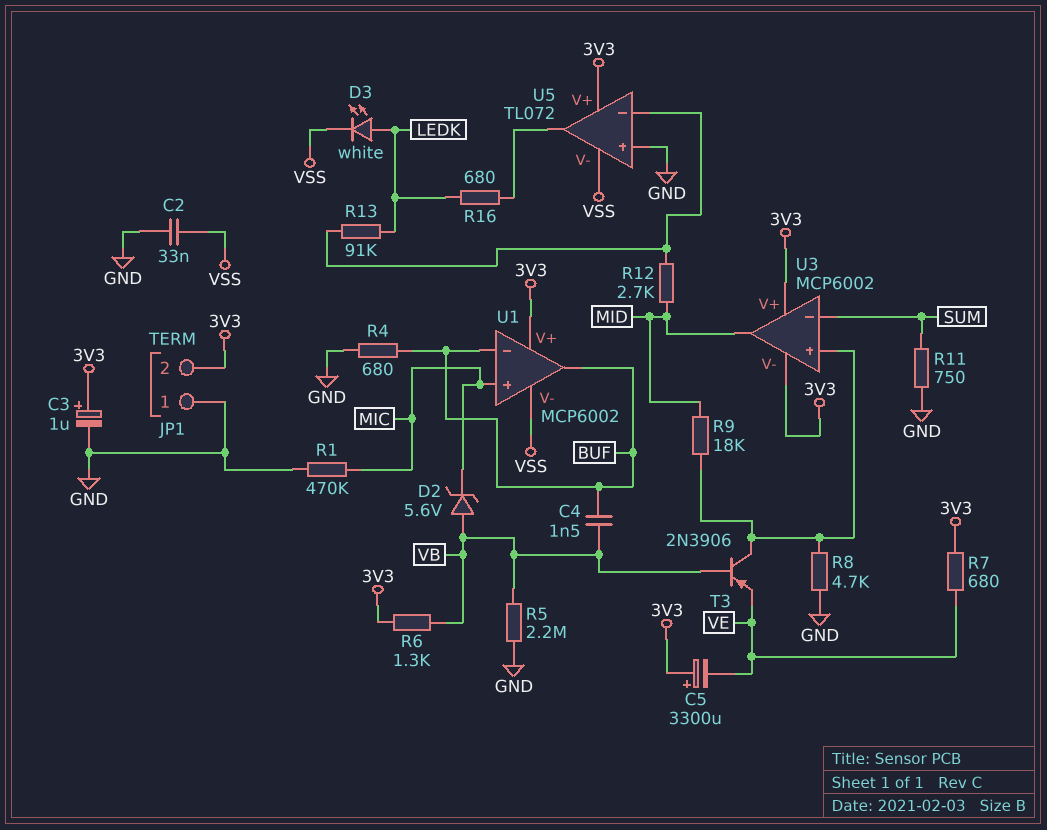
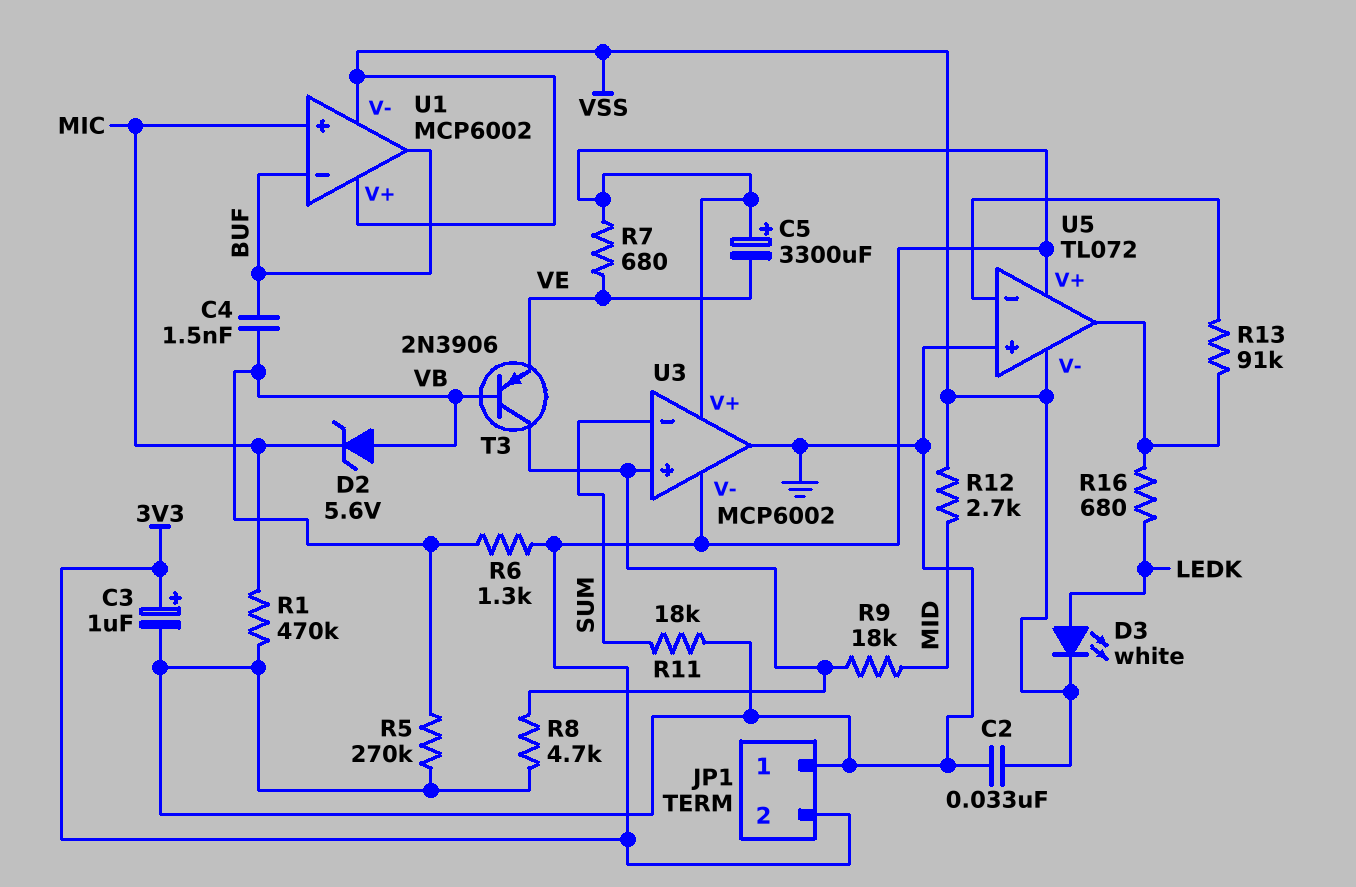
R4: 680 (BUF, GND) -> none
R5: 2.2M (GND, VB) -> 270k (GND, VB)
R11: 750 (GND, SUM) -> 18k (GND, SUM)
R12: 2.7k (MID, U5/in-) -> 2.7k (MID, VSS)
R13: 91k (LEDK, U5/in-) -> 91k (U5/in-, U5/out)
U1 pin V+: 3V3 -> VSS
U3 pin out: MID -> GND

